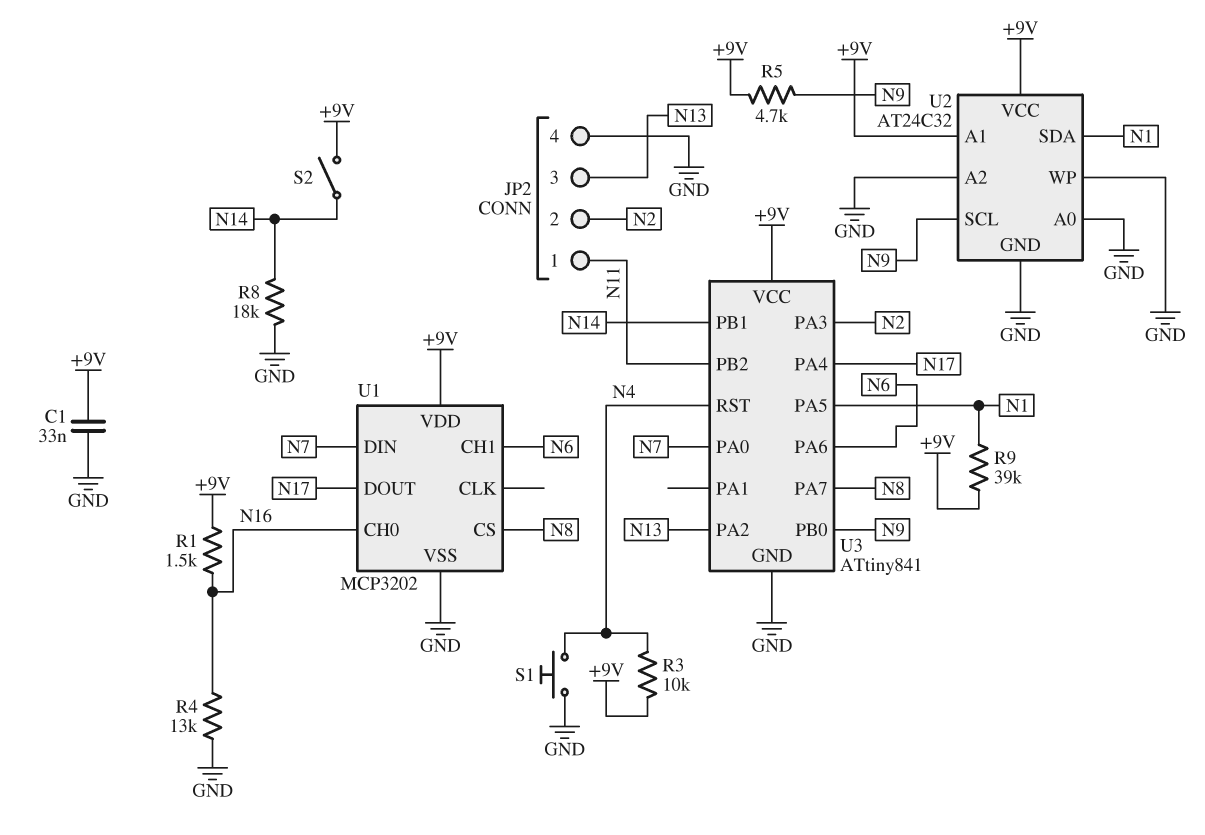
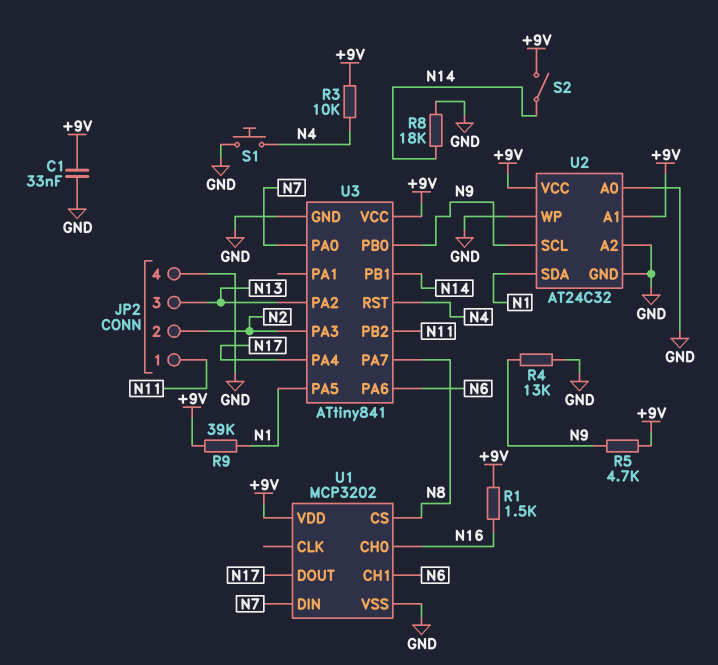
R4: 13k (GND, N16) -> 13k (GND, N9)

